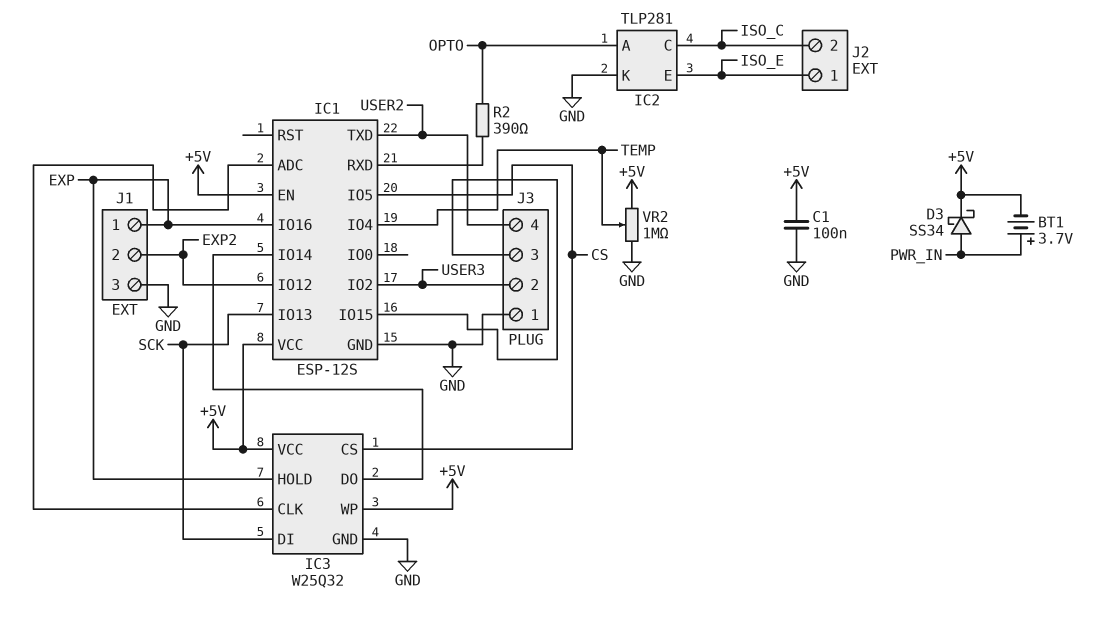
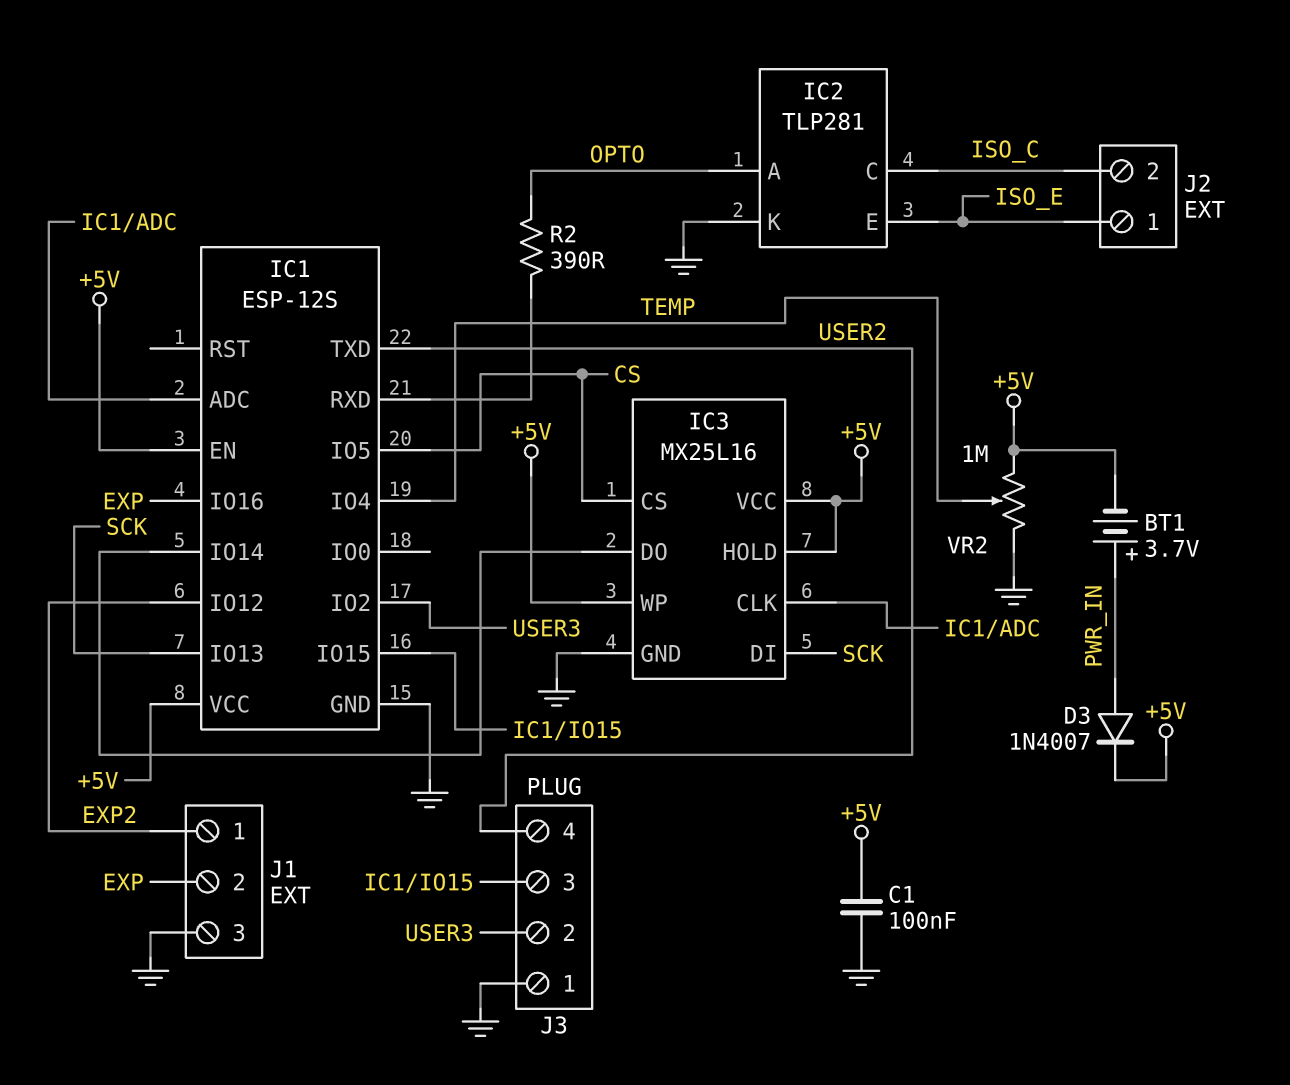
D3: schottky SS34 (A PWR_IN, K +5V) -> diode 1N4007 (A PWR_IN, K +5V)
IC3: W25Q32 -> MX25L16
IC3 pin HOLD: EXP -> +5V
J1 pin 1: EXP -> EXP2
J1 pin 2: EXP2 -> EXP

